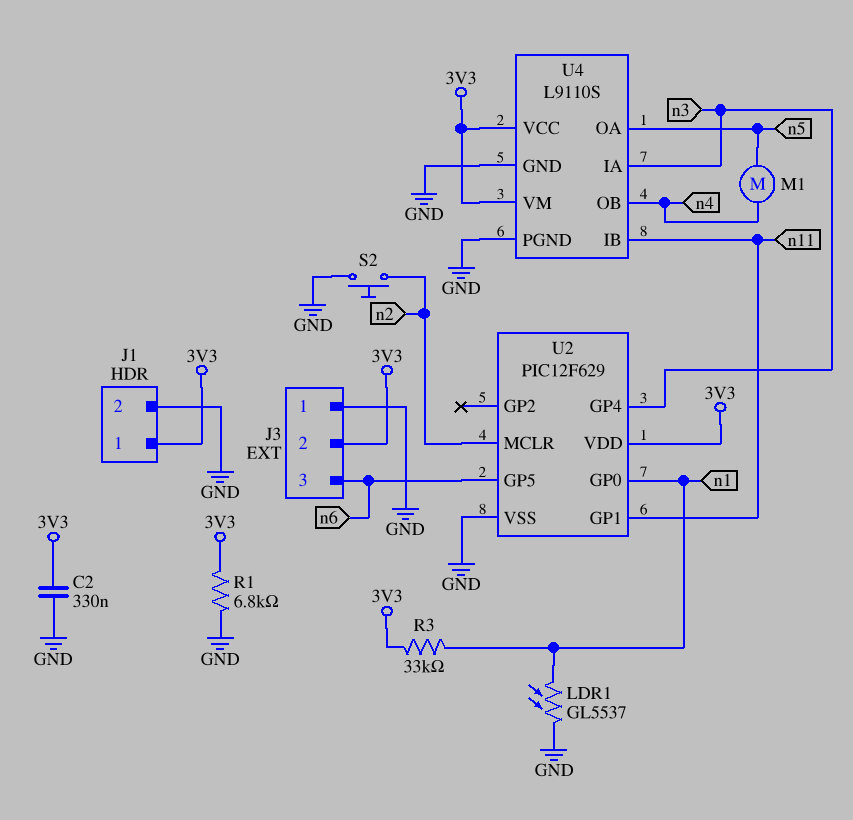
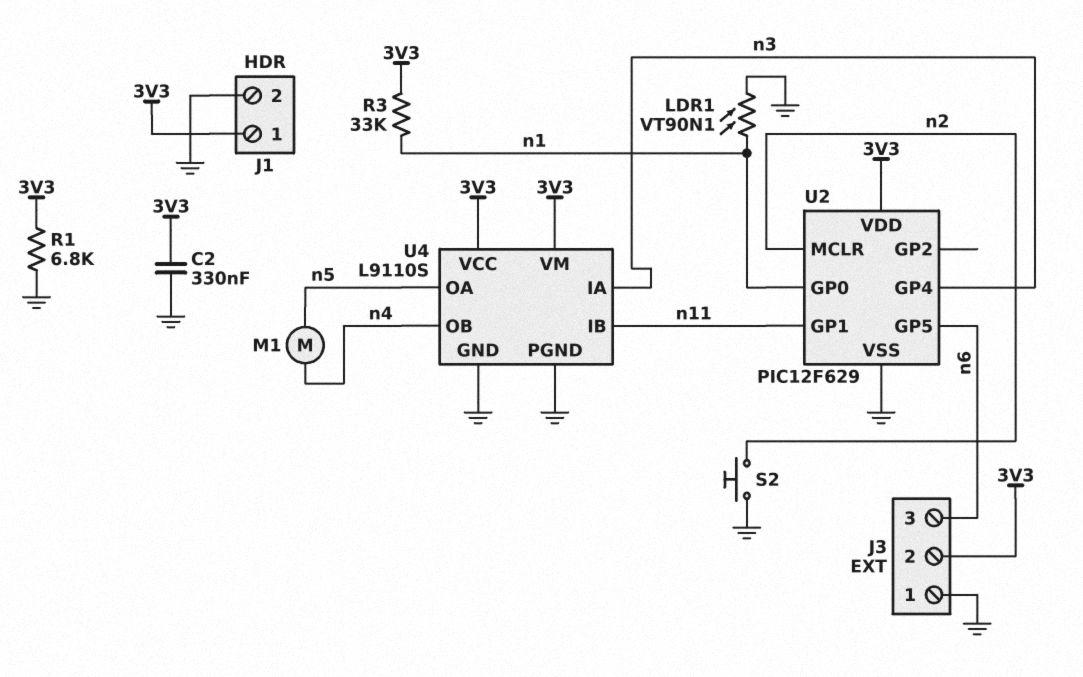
LDR1: GL5537 (GND, n1) -> VT90N1 (GND, n1)

